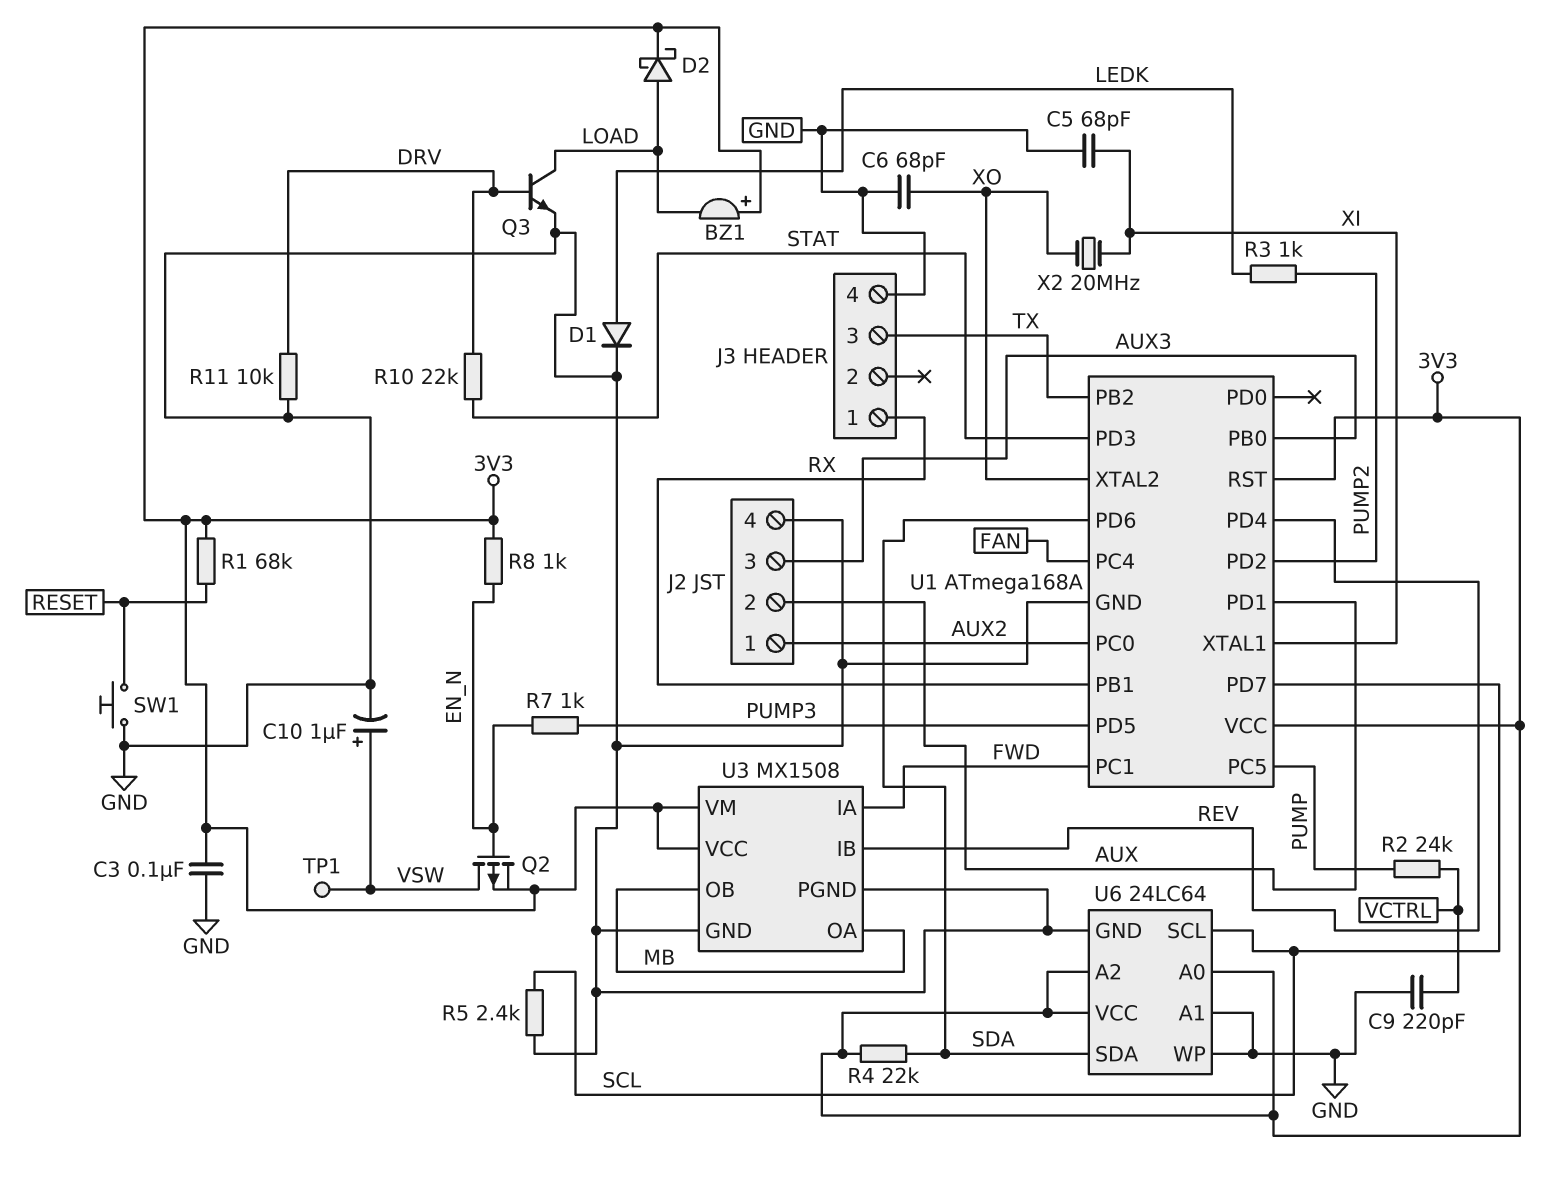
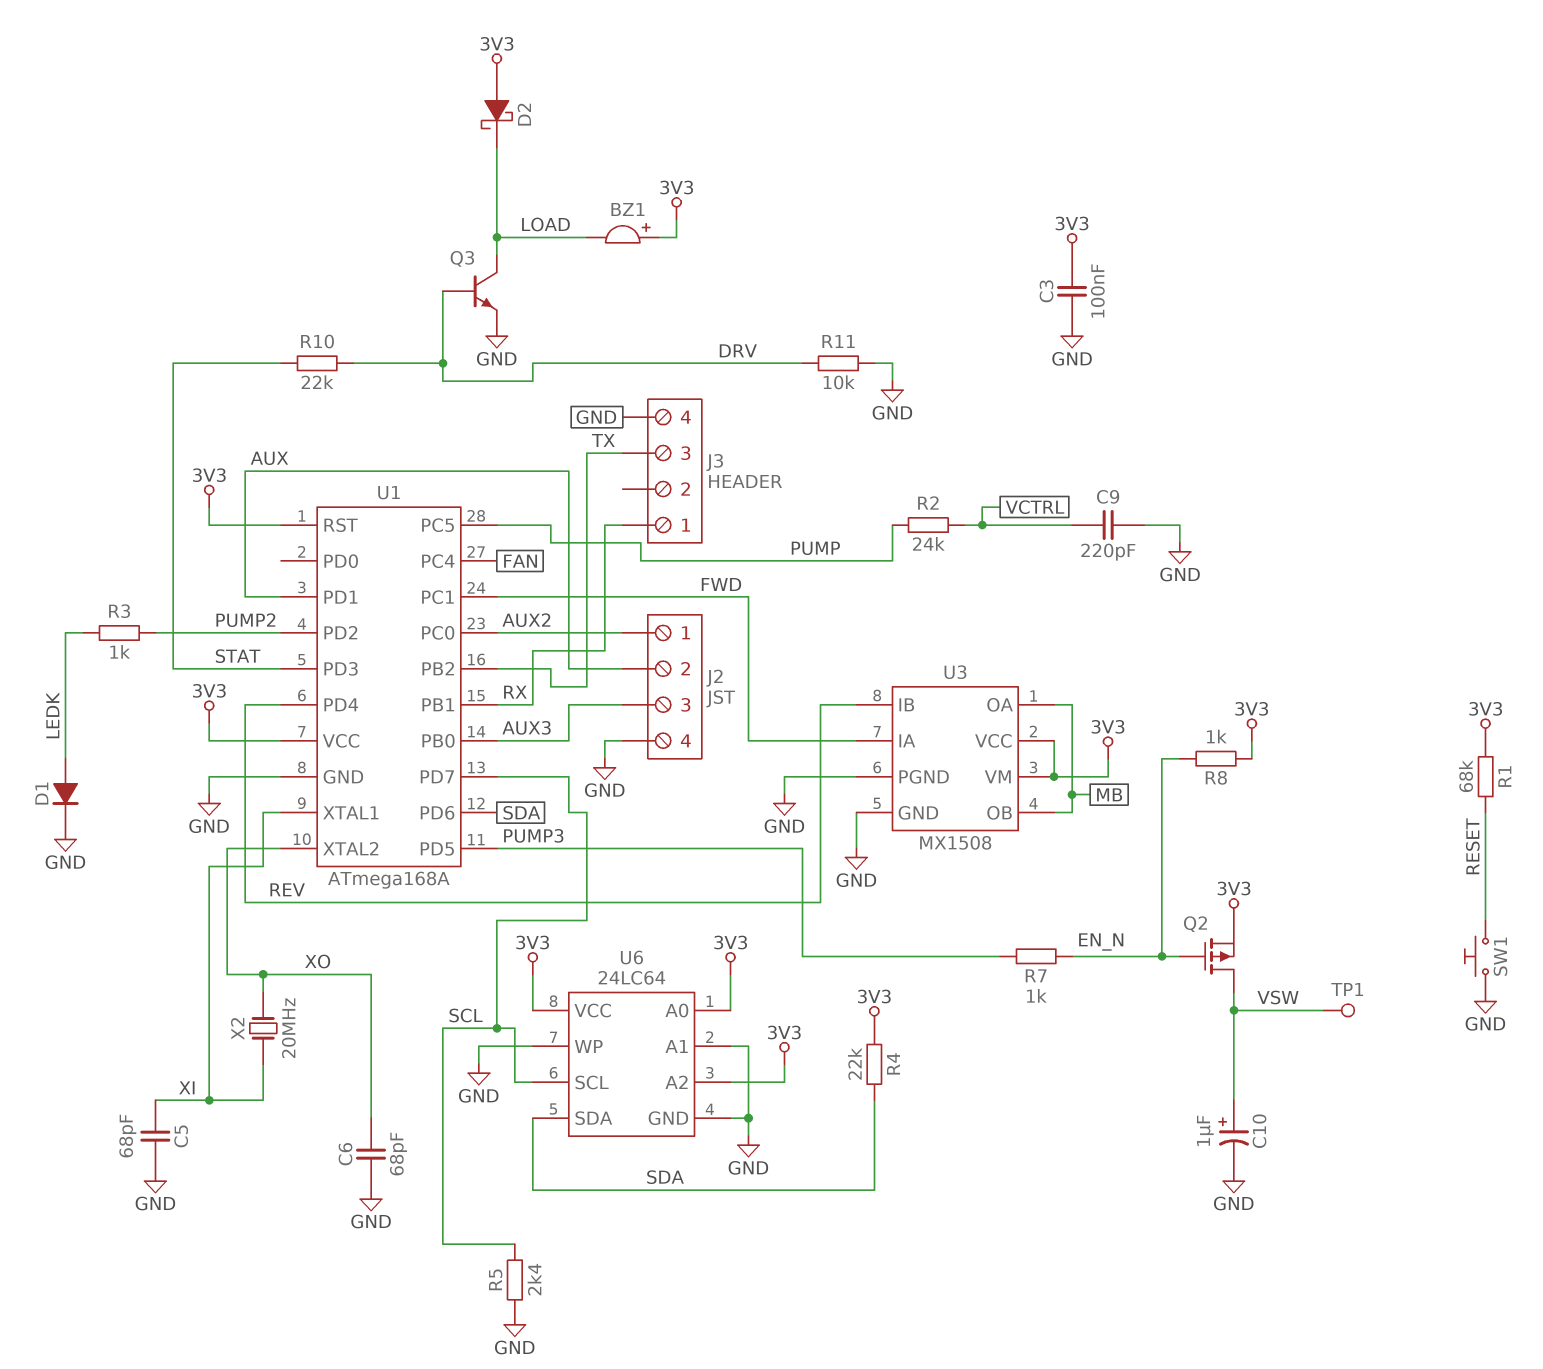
D2: schottky (A LOAD, K 3V3) -> schottky (A 3V3, K LOAD)

